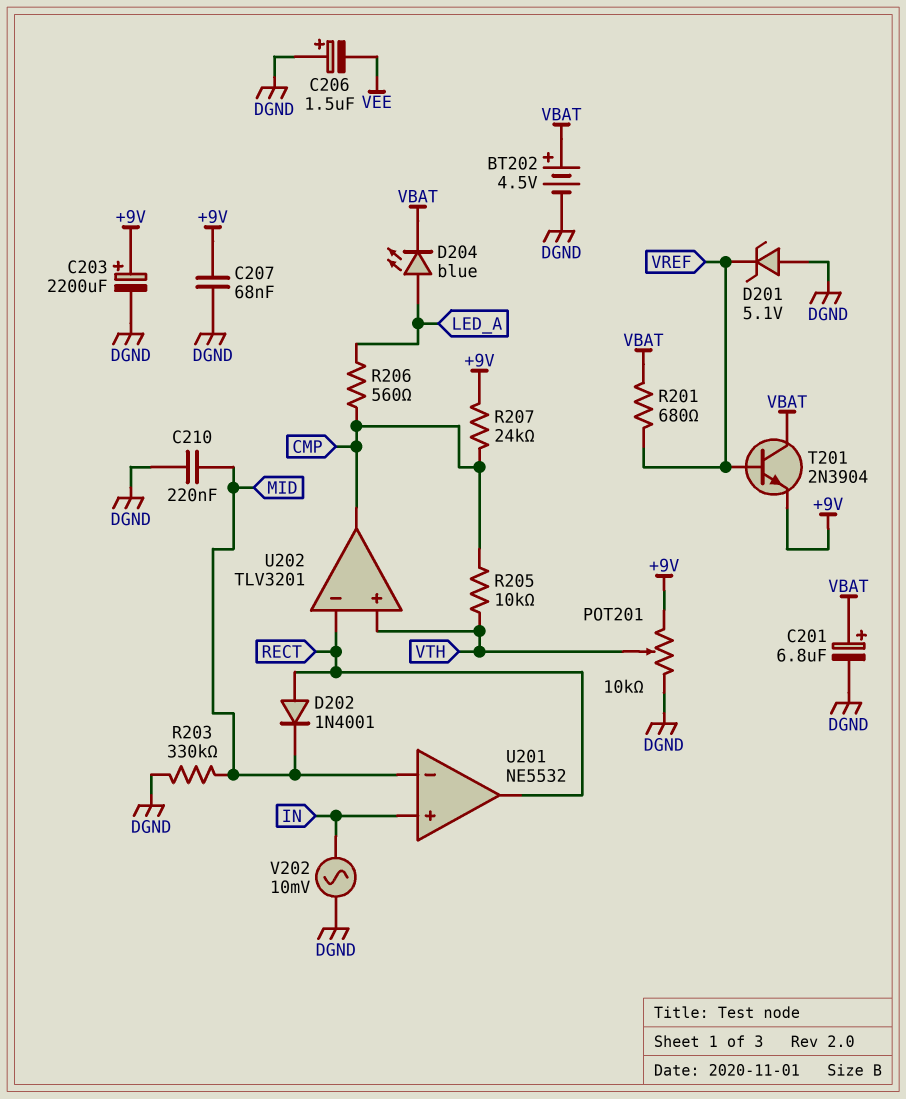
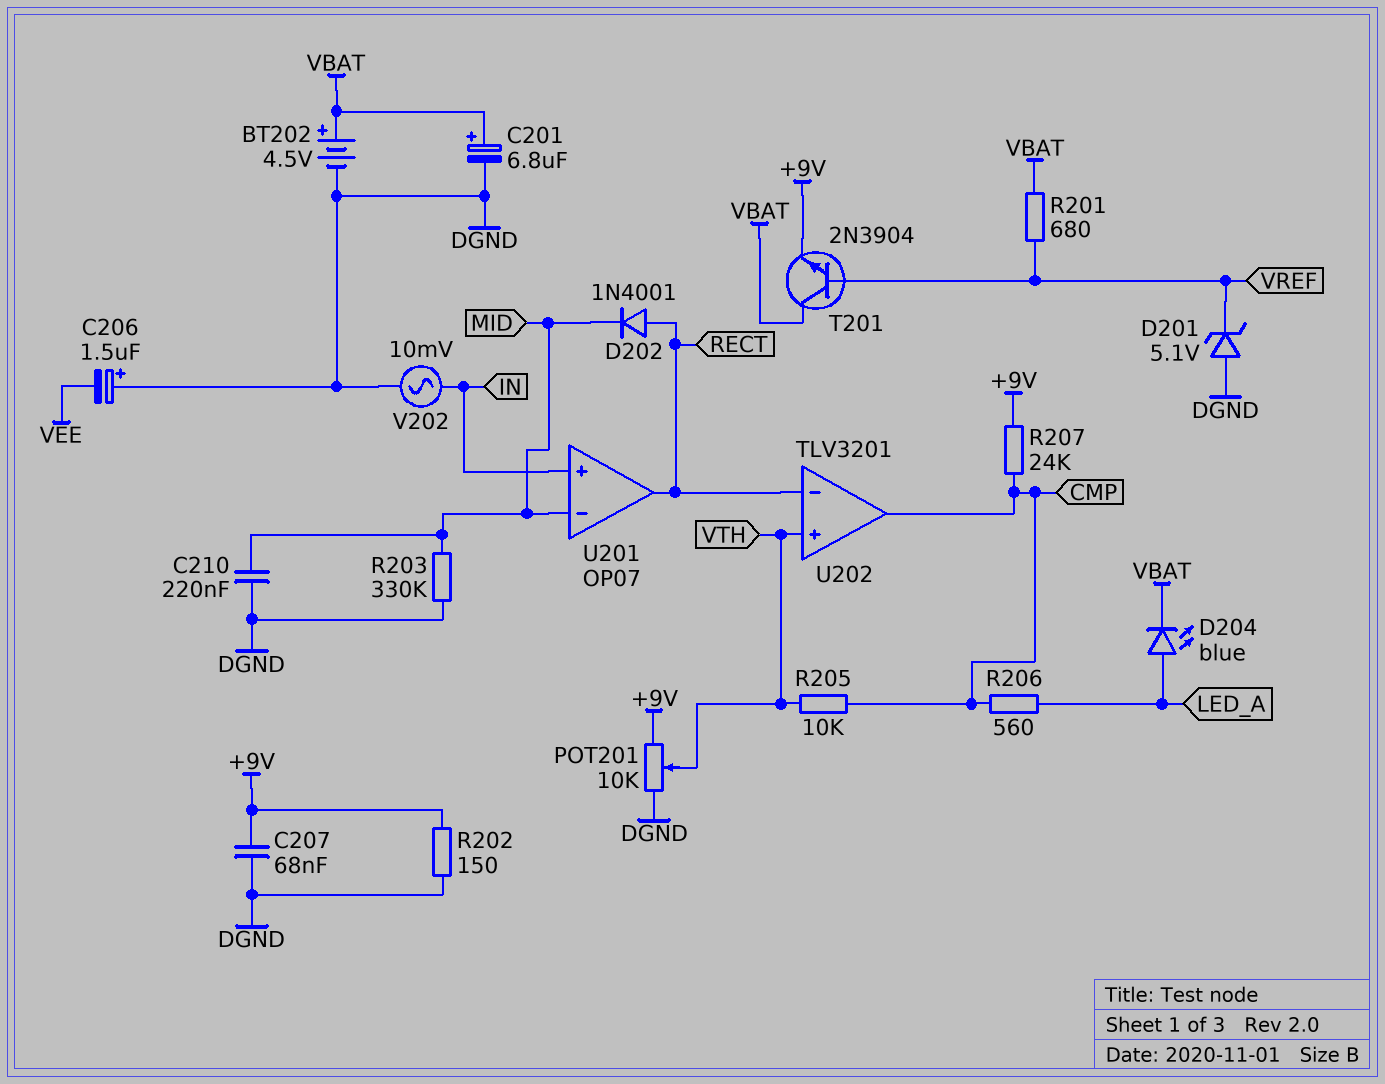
C203: 2200uF (plus +9V, minus DGND) -> none
R202: none -> 150 (+9V, DGND)
U201: NE5532 -> OP07

